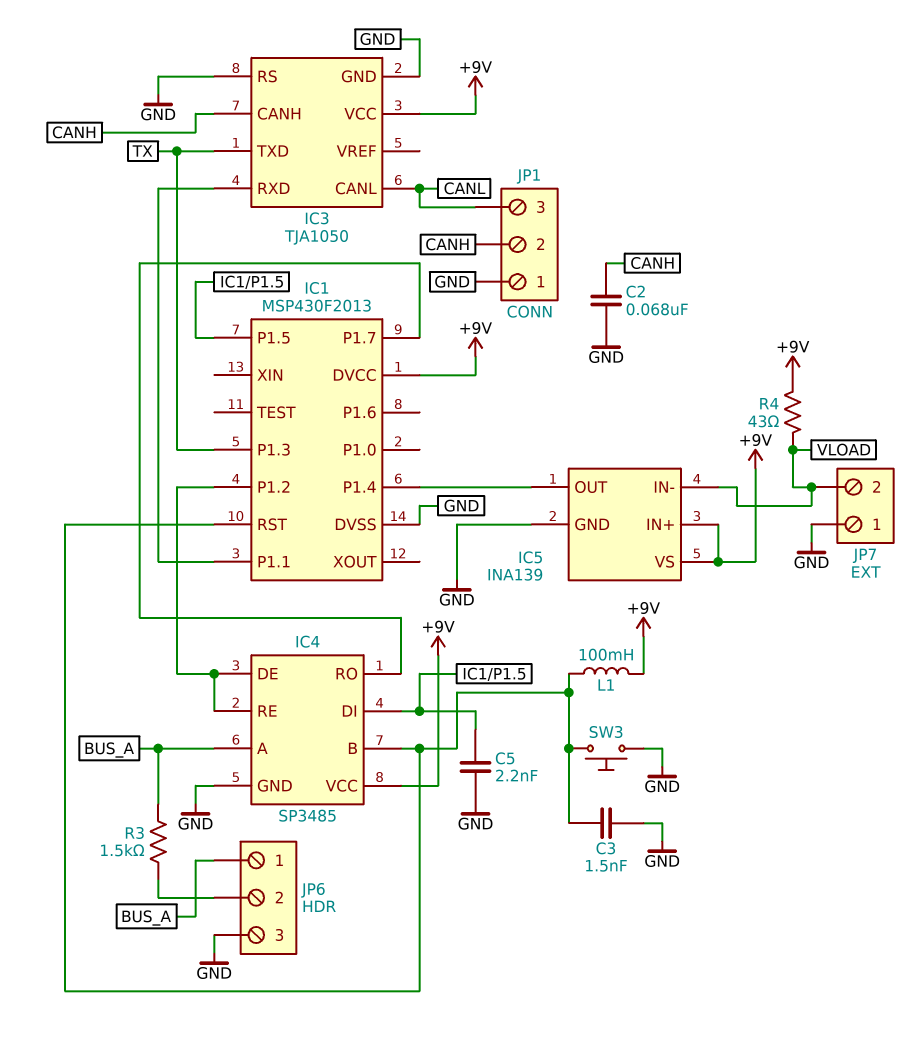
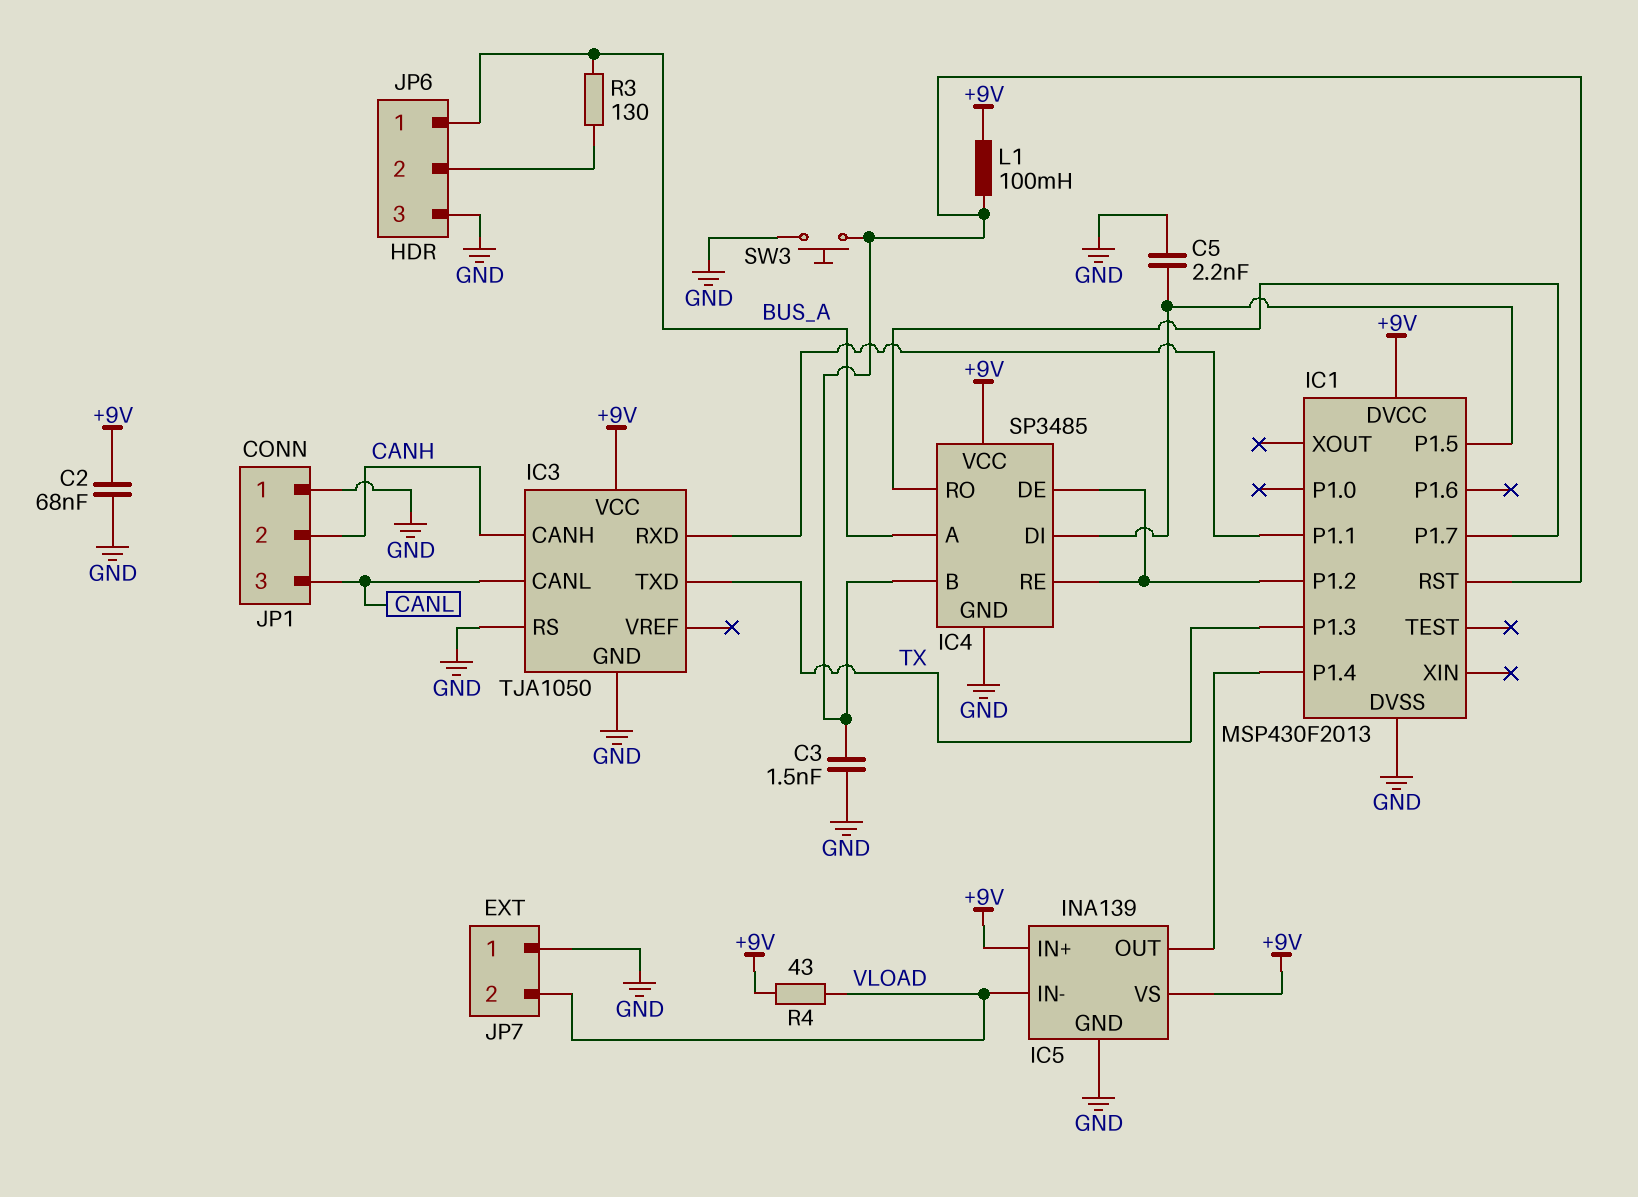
C2: 68nF (CANH, GND) -> 68nF (+9V, GND)
R3: 1.5k (BUS_A, JP6/2) -> 130 (BUS_A, JP6/2)

